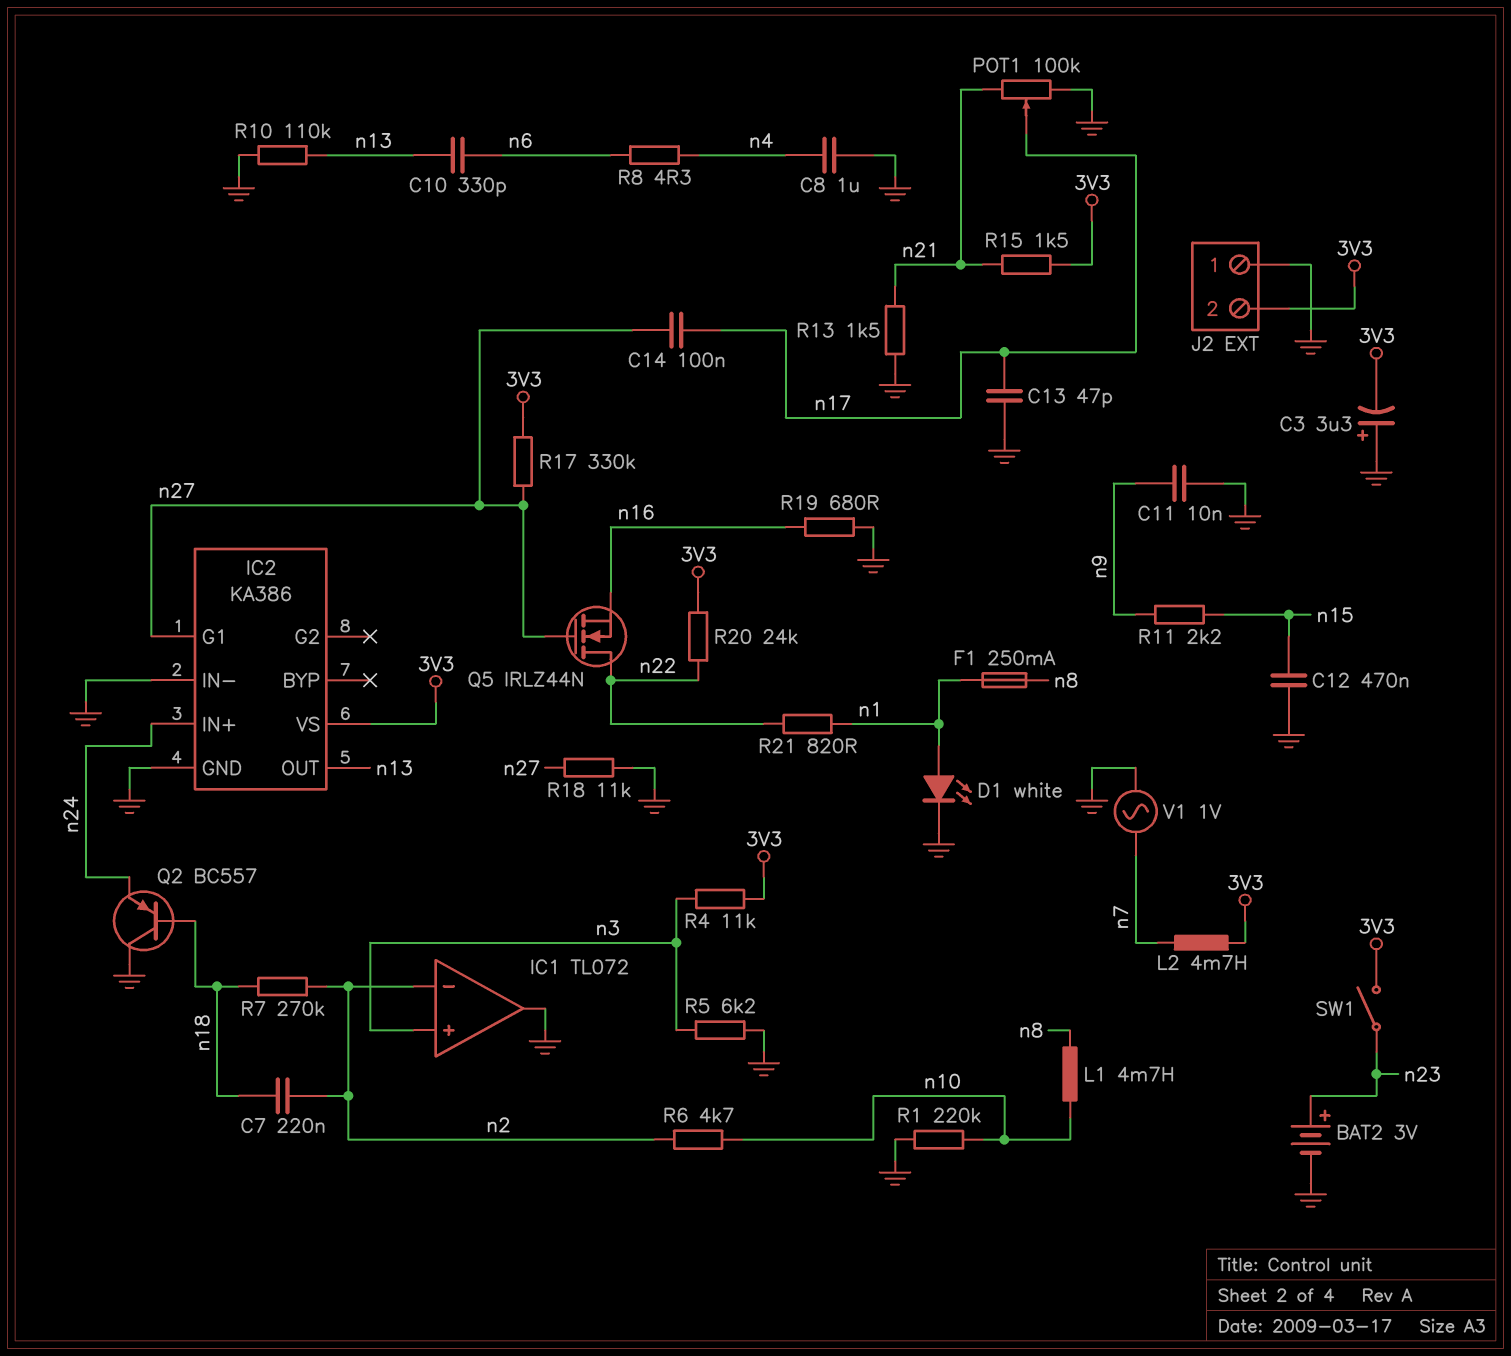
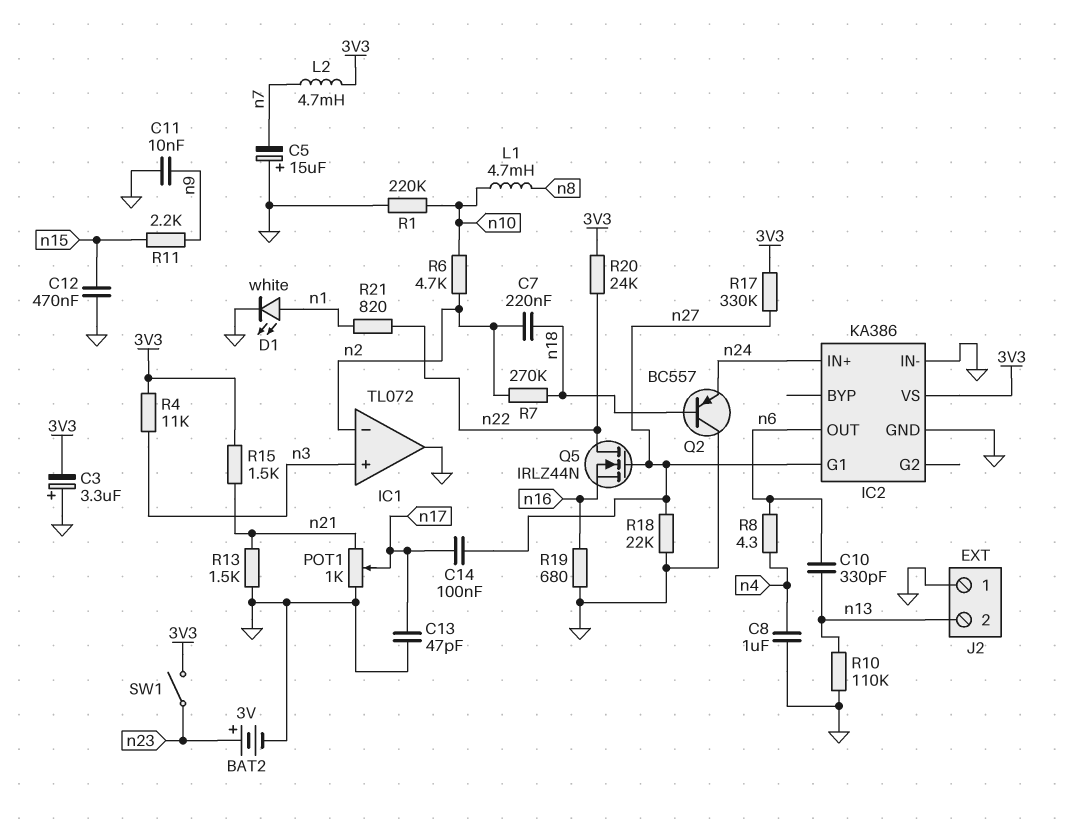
C5: none -> 15uF (plus GND, minus n7)
F1: 250mA (n1, n8) -> none
IC2 pin OUT: n13 -> n6
J2 pin 2: 3V3 -> n13
POT1: 100k (GND, n21, wiper n17) -> 1k (GND, n21, wiper n17)
R5: 6.2k (GND, n3) -> none
R18: 11k (GND, n27) -> 22k (GND, n27)
V1: AC 1V (GND, n7) -> none

